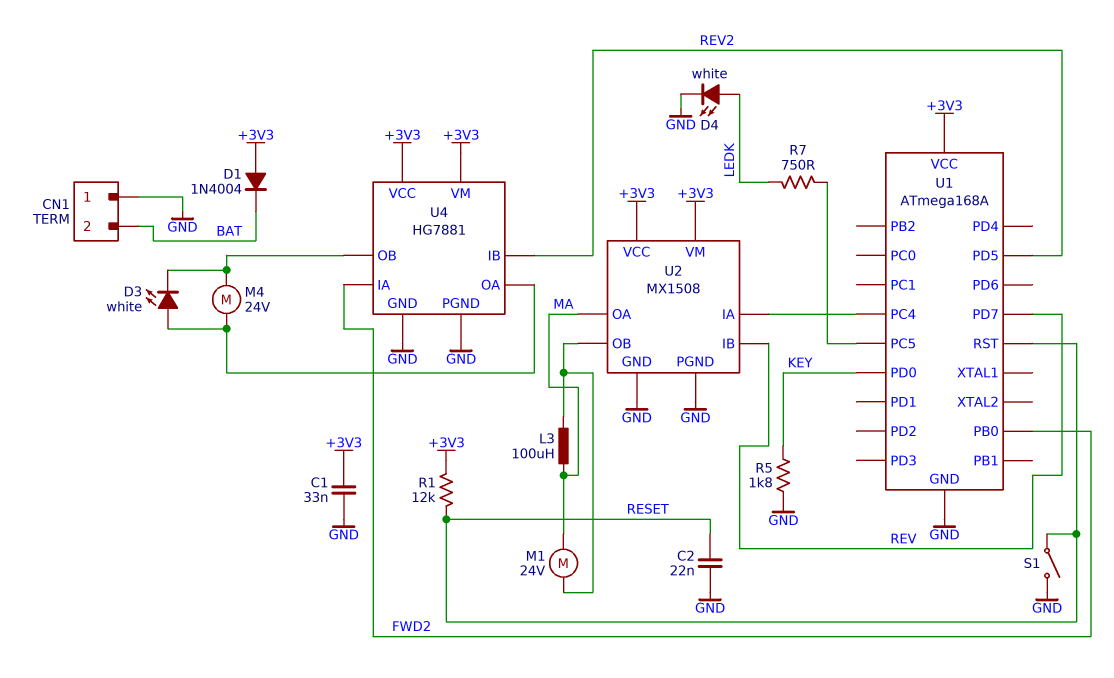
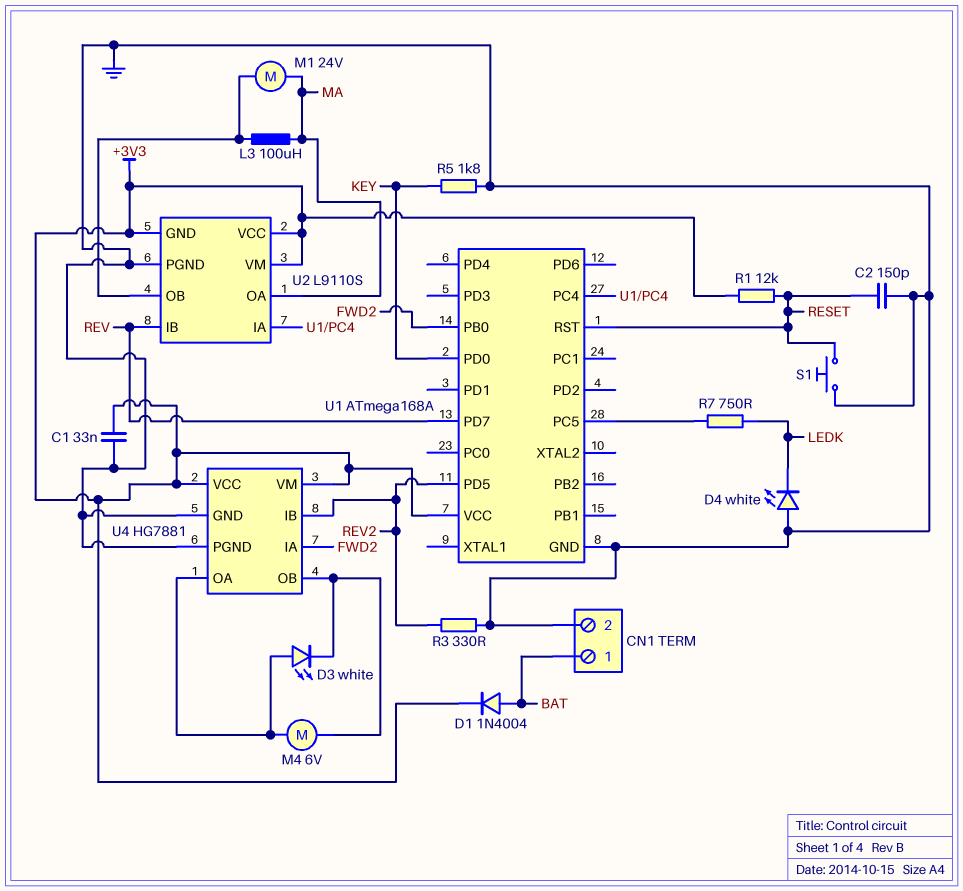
C2: 22nF (GND, RESET) -> 150pF (GND, RESET)
CN1 pin 1: GND -> BAT
CN1 pin 2: BAT -> GND
D1: diode 1N4004 (A +3V3, K BAT) -> diode 1N4004 (A BAT, K +3V3)
D4: LED white (A LEDK, K GND) -> LED white (A GND, K LEDK)
M4: motor 24V (U4/OA, U4/OB) -> motor 6V (U4/OA, U4/OB)
R3: none -> 330 (GND, REV2)
S1: switch (GND, RESET) -> button (GND, RESET)
U2: MX1508 -> L9110S
U2 pin GND: GND -> +3V3

